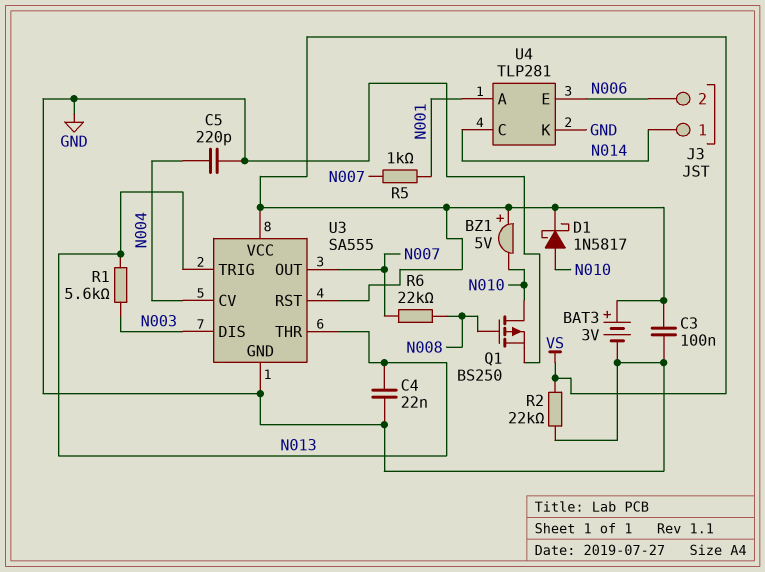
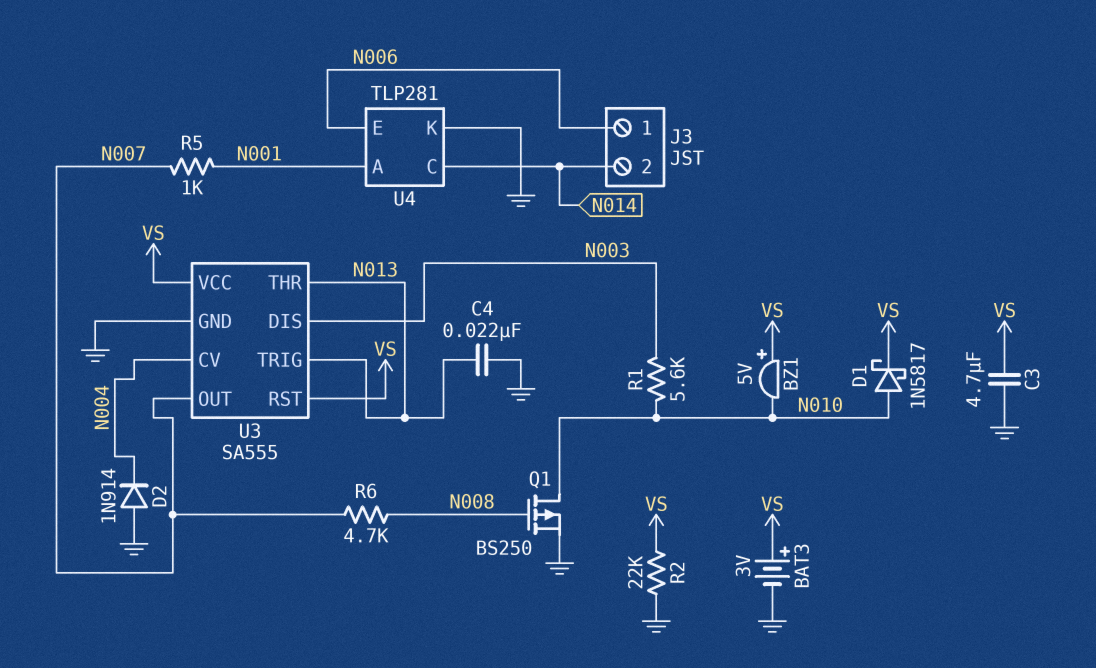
C3: 100nF (GND, VS) -> 4.7uF (GND, VS)
C5: 220pF (GND, N004) -> none
D2: none -> diode 1N914 (A GND, K N004)
J3 pin 1: N014 -> N006
J3 pin 2: N006 -> N014
R1: 5.6k (N003, N013) -> 5.6k (N003, N010)
R6: 22k (N007, N008) -> 4.7k (N007, N008)

